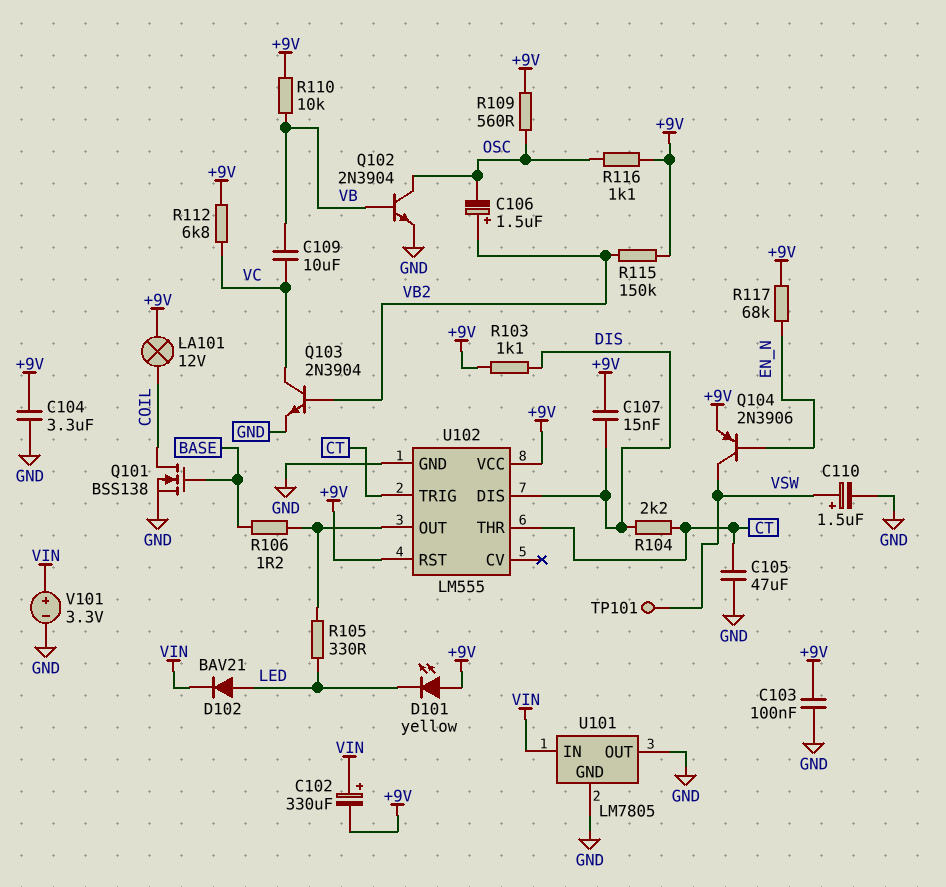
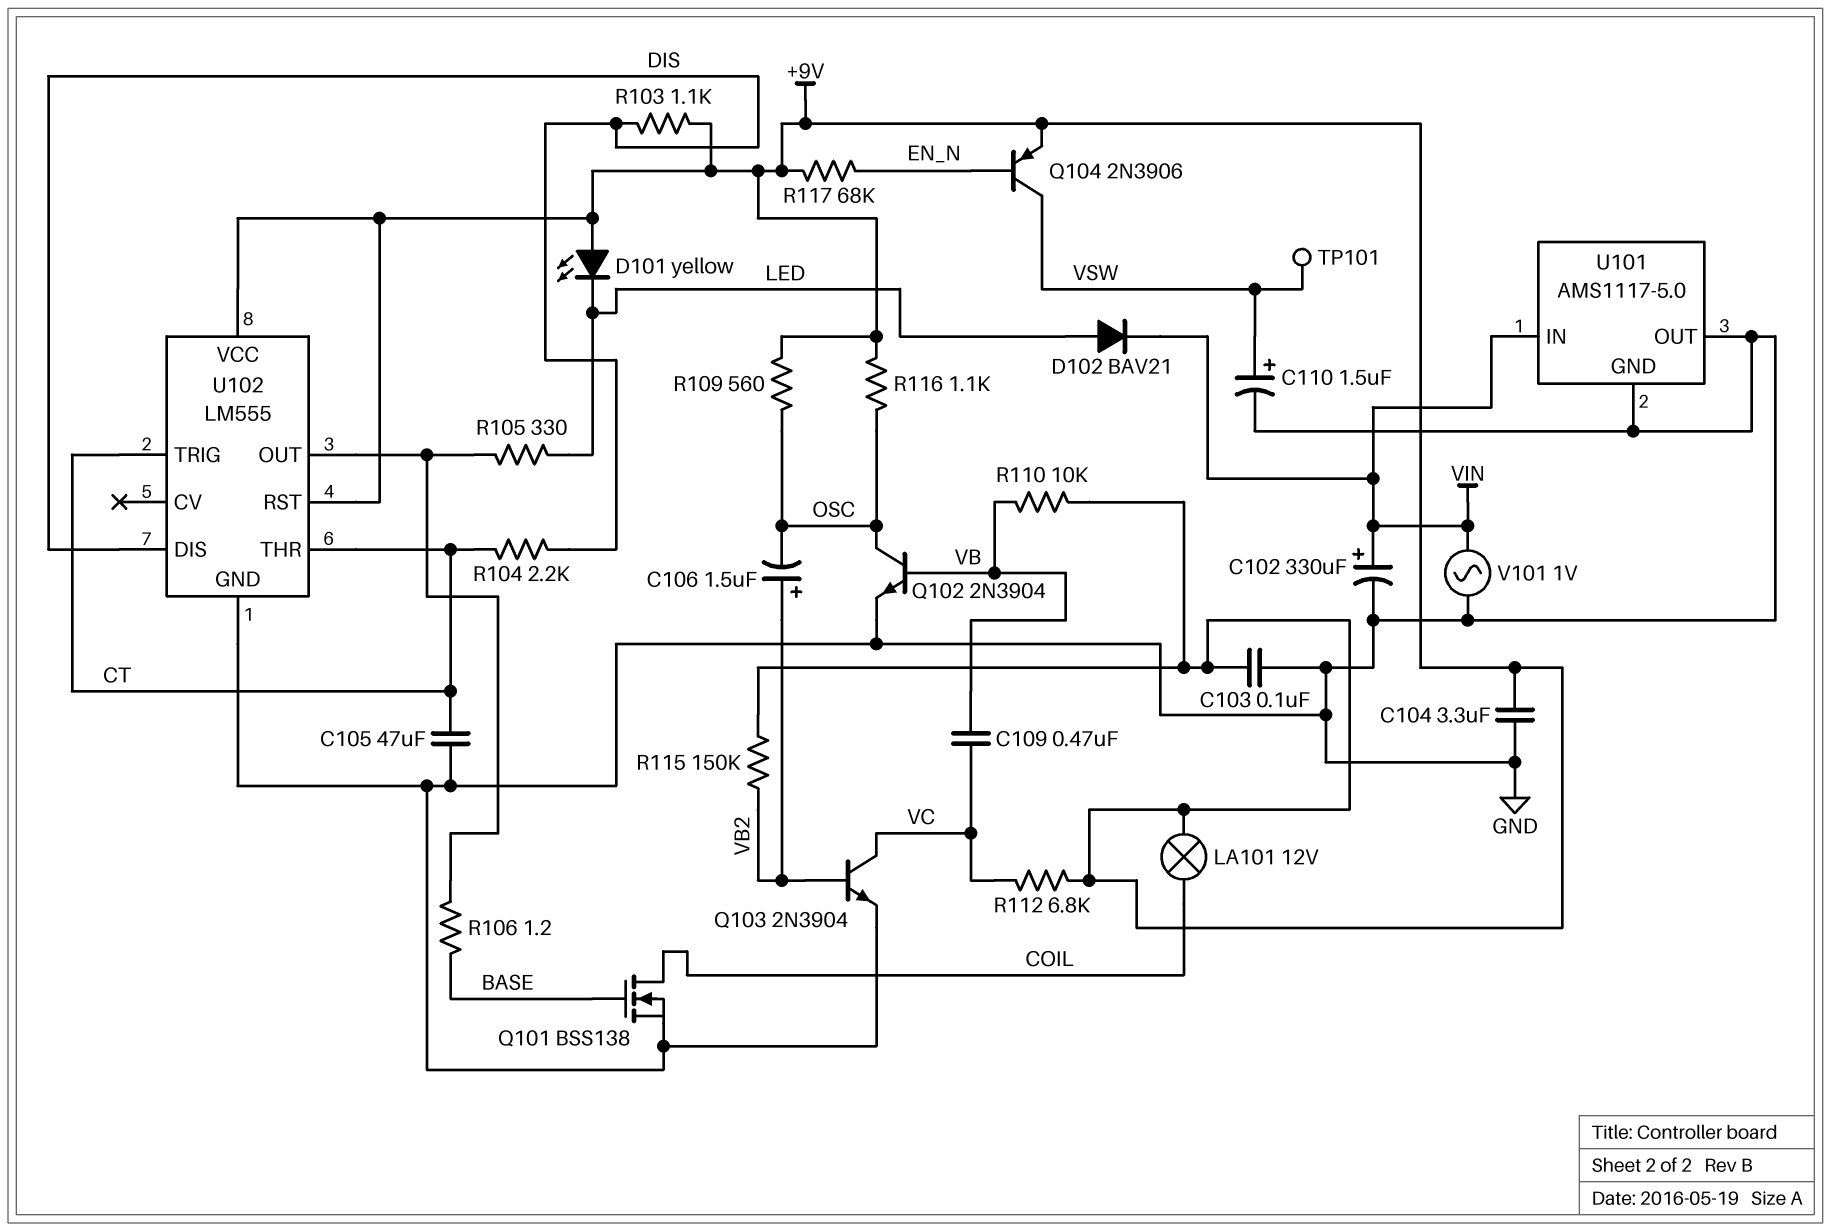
C102: 330uF (plus VIN, minus +9V) -> 330uF (plus VIN, minus GND)
C107: 15nF (+9V, DIS) -> none
C109: 10uF (VB, VC) -> 470nF (VB, VC)
U101: LM7805 -> AMS1117-5.0
V101: 3.3V (plus VIN, minus GND) -> AC 1V (GND, VIN)

